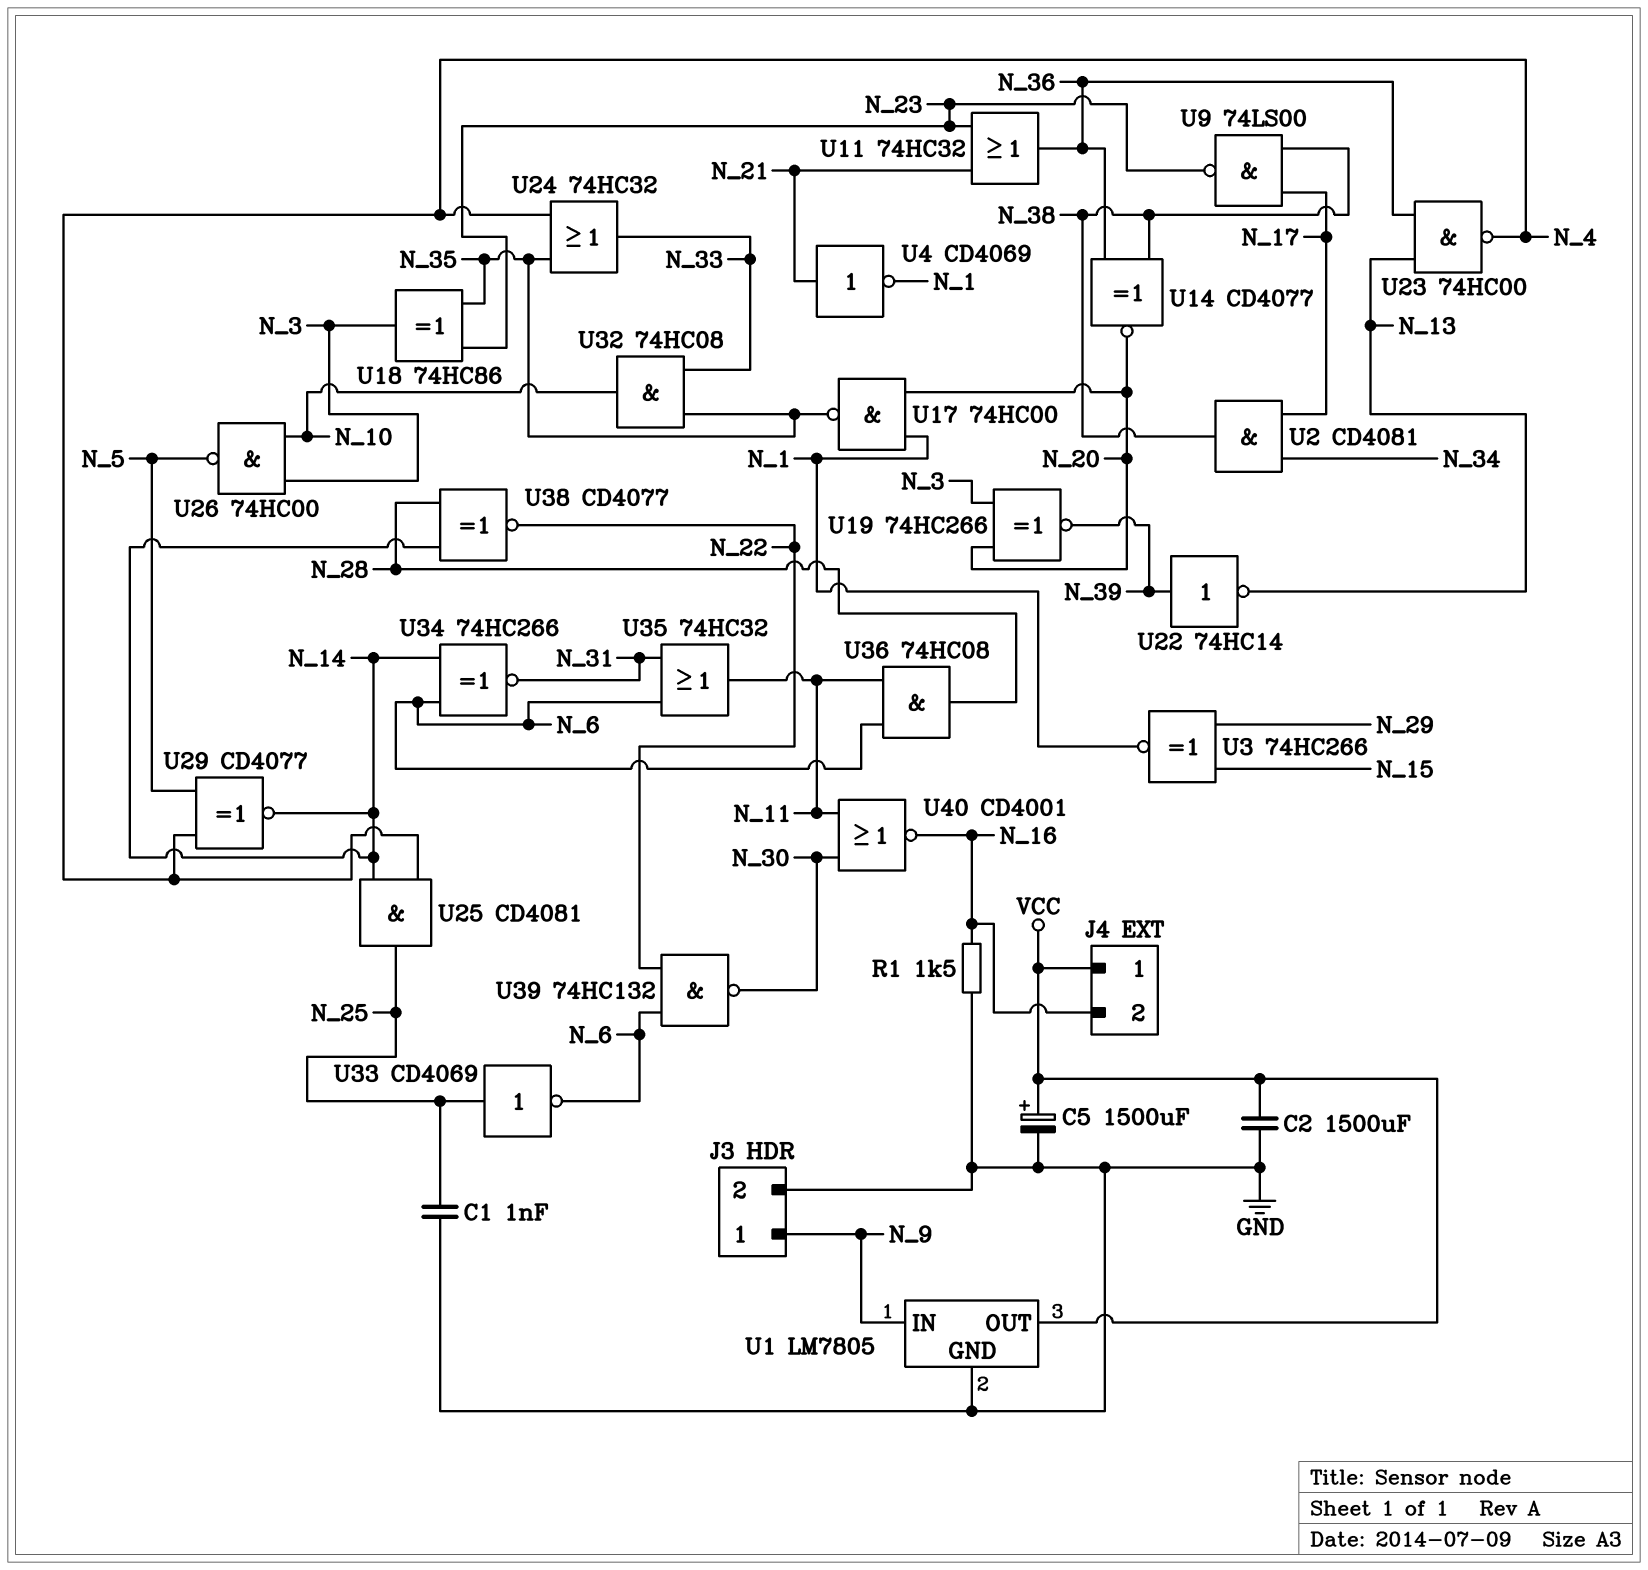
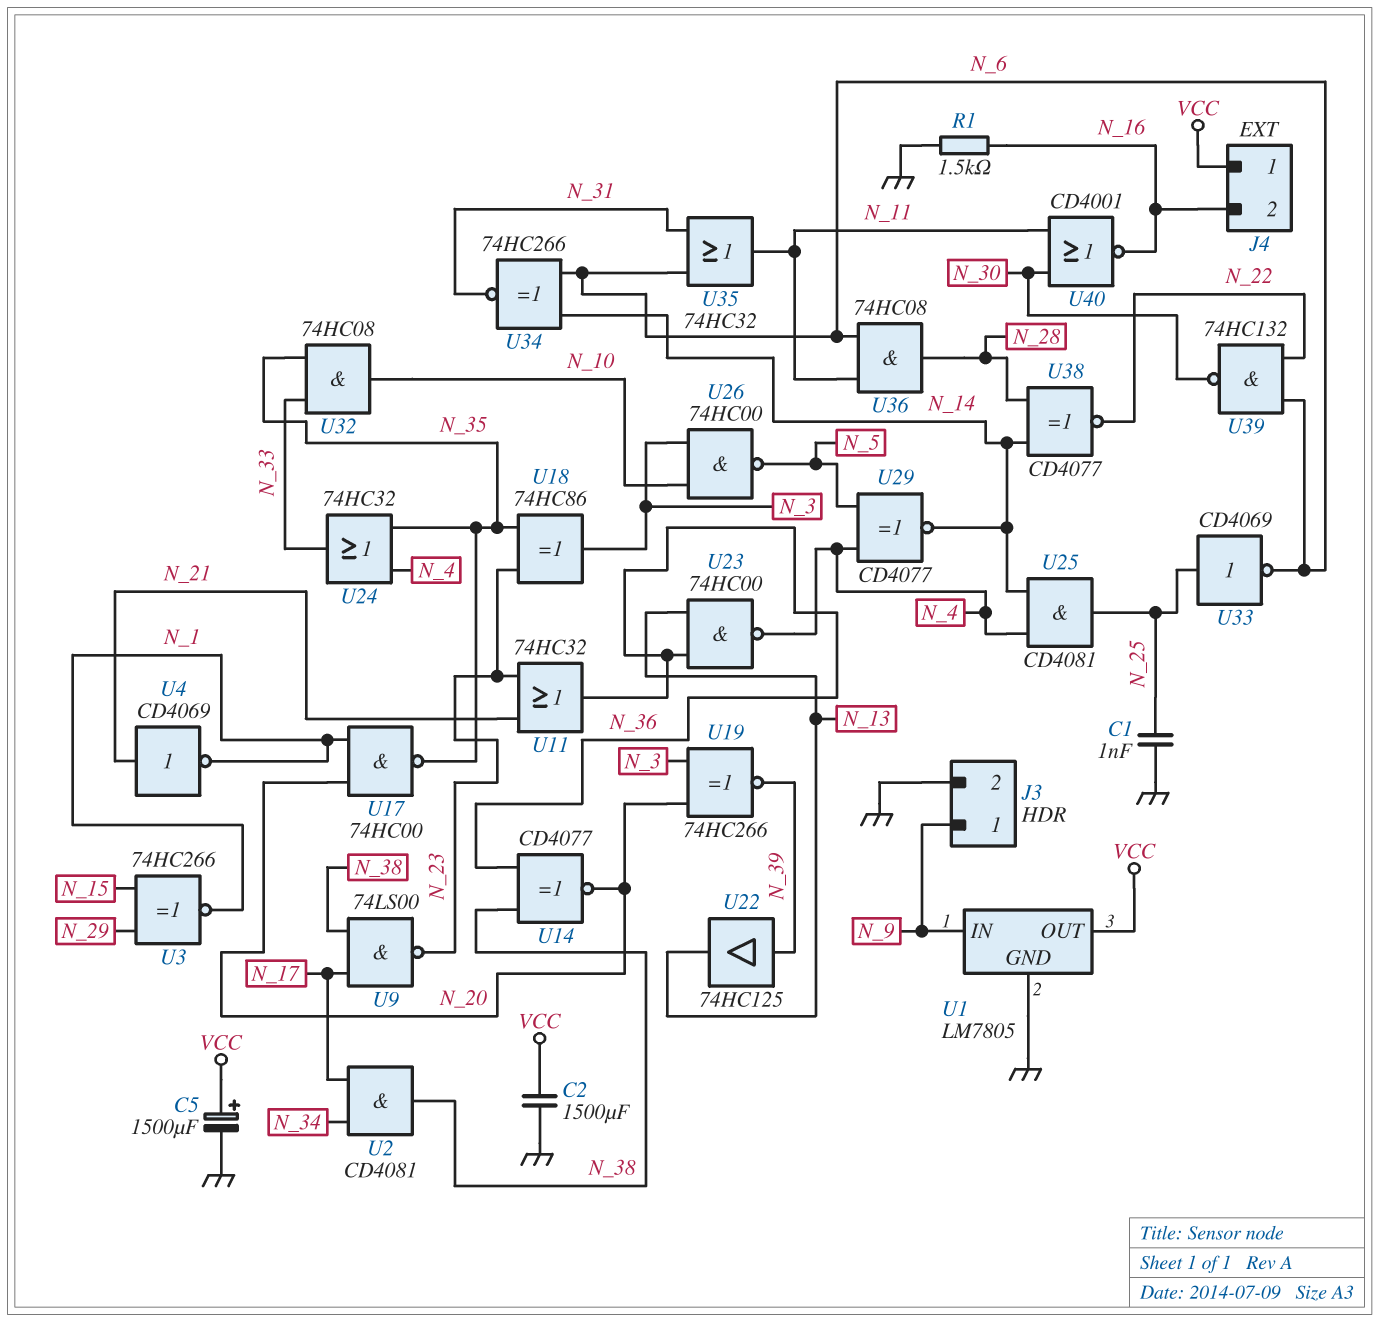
U22: NOT 74HC14 (in N_39, out N_13) -> buffer 74HC125 (in N_39, out N_13)

